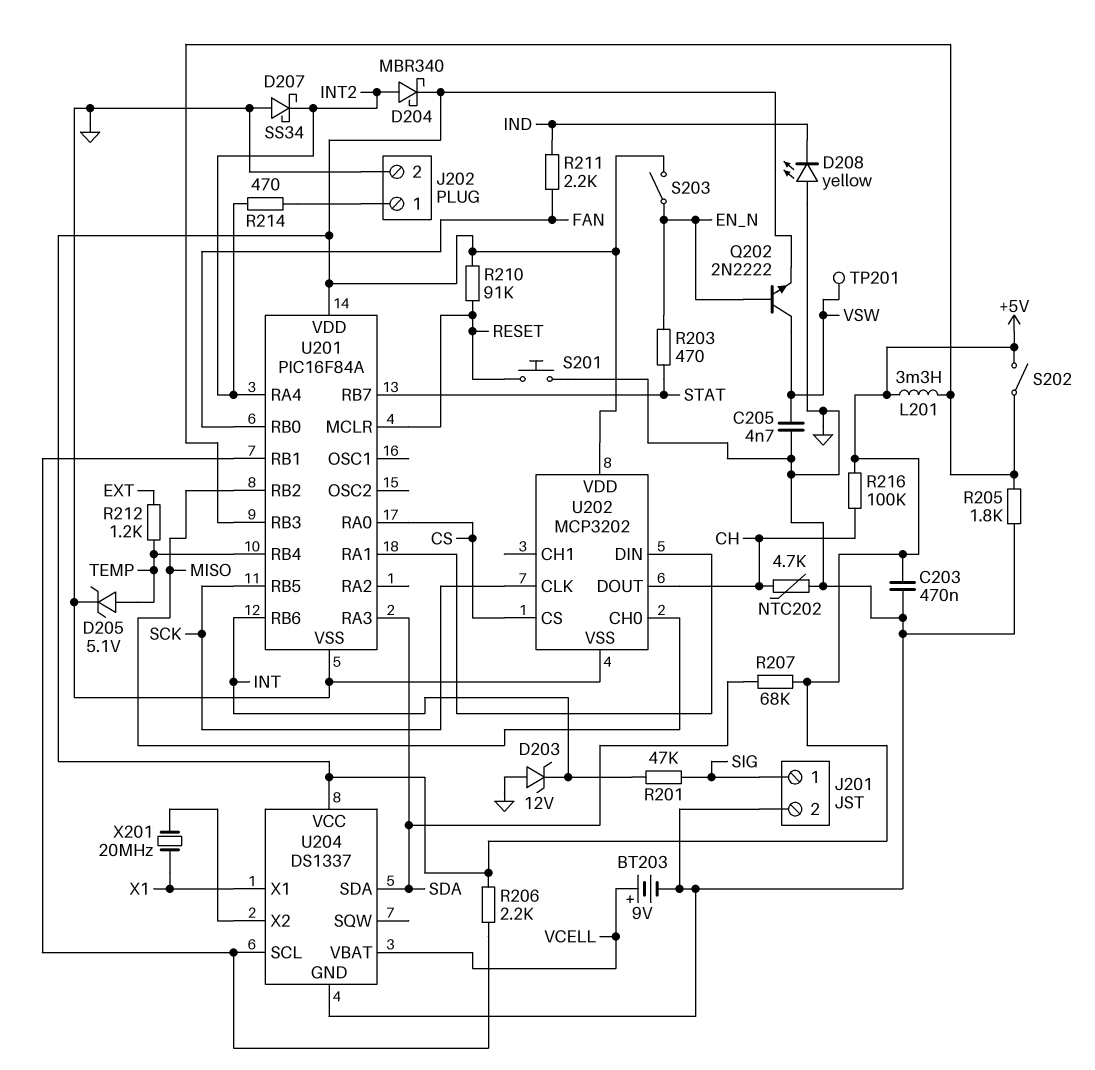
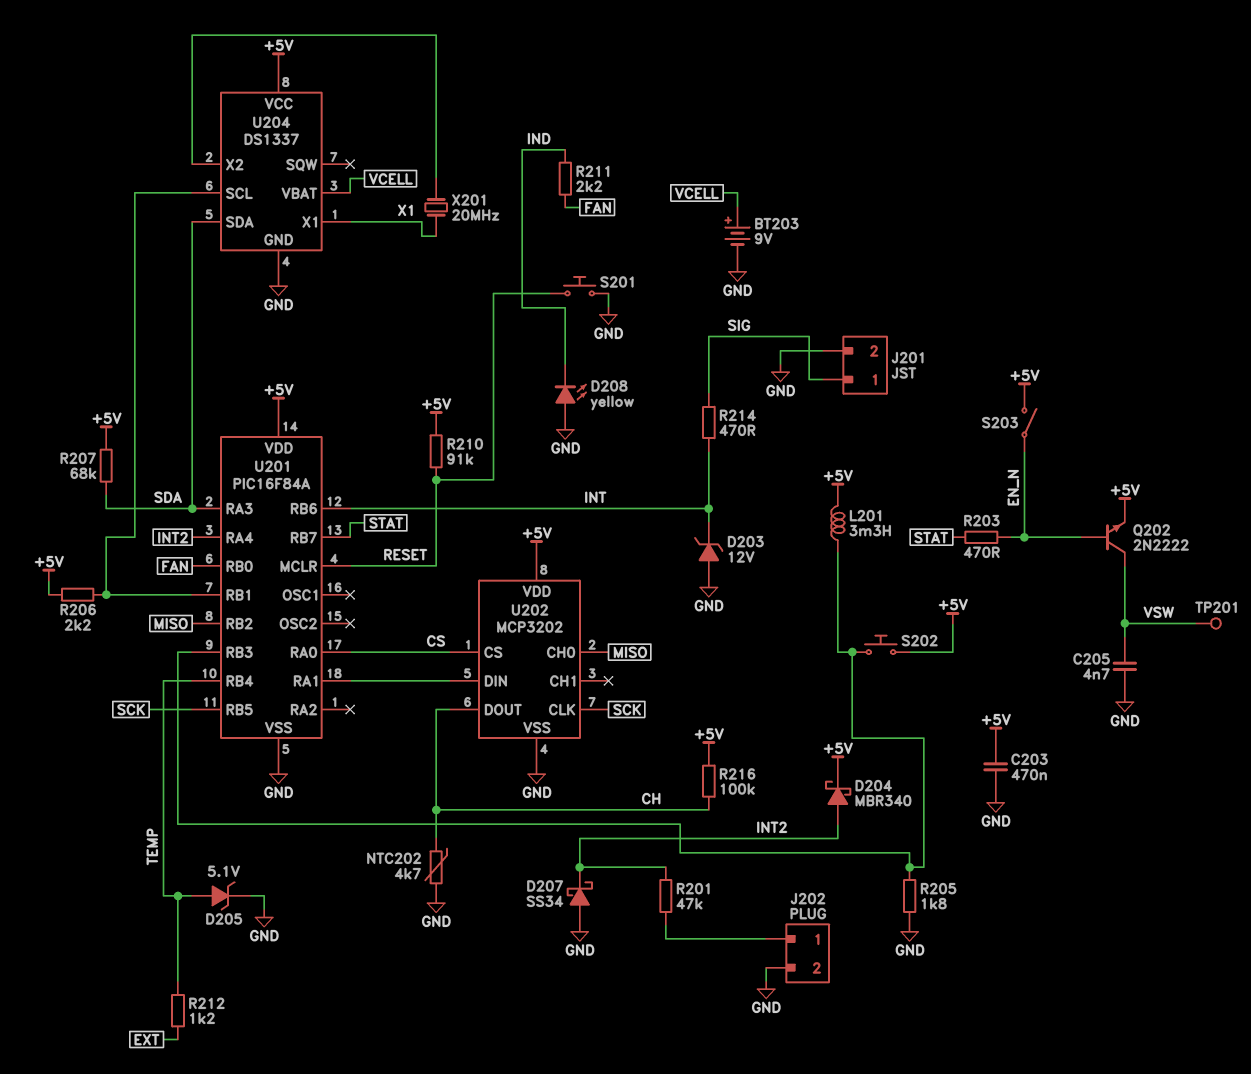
R201: 47k (INT, SIG) -> 47k (INT2, J202/1)
R214: 470 (INT2, J202/1) -> 470 (INT, SIG)
S202: switch (+5V, U201/RB3) -> button (+5V, U201/RB3)

